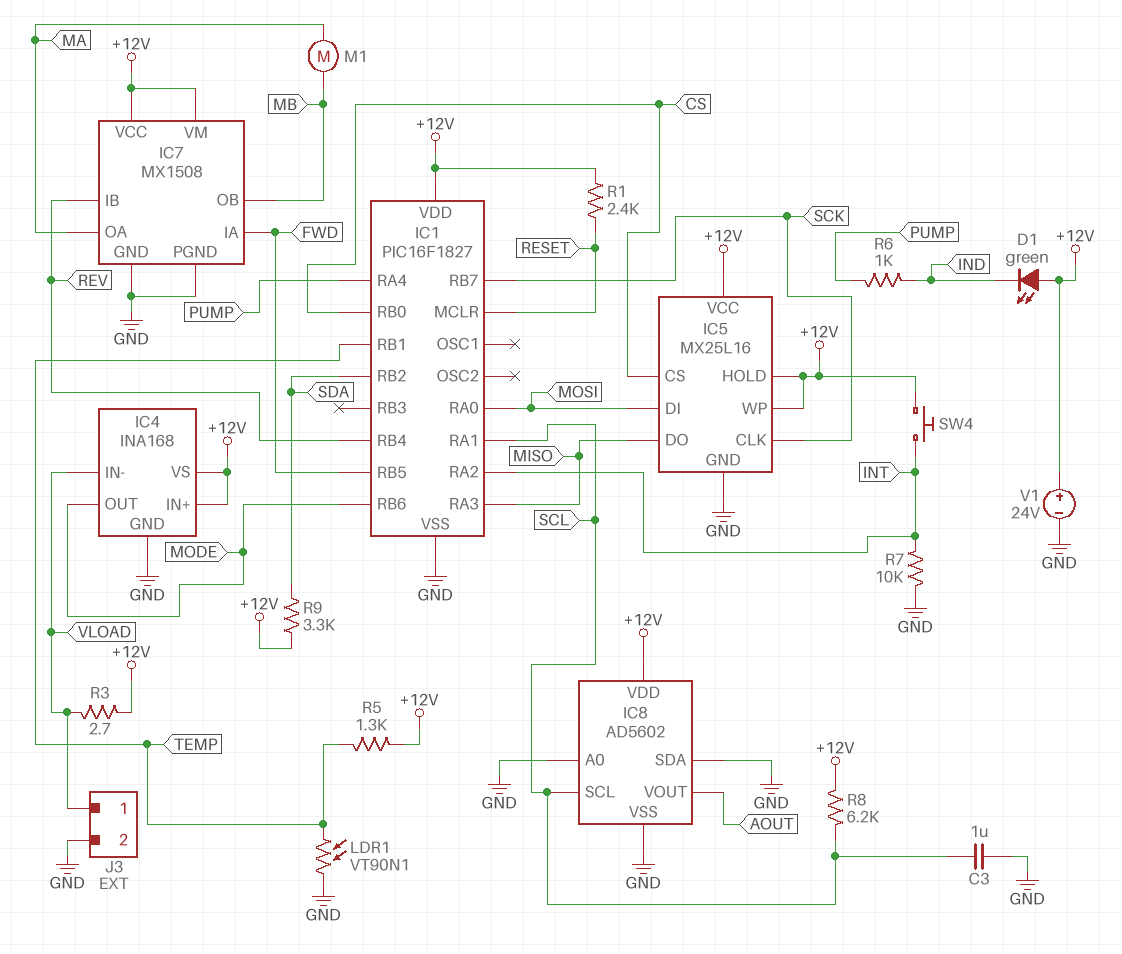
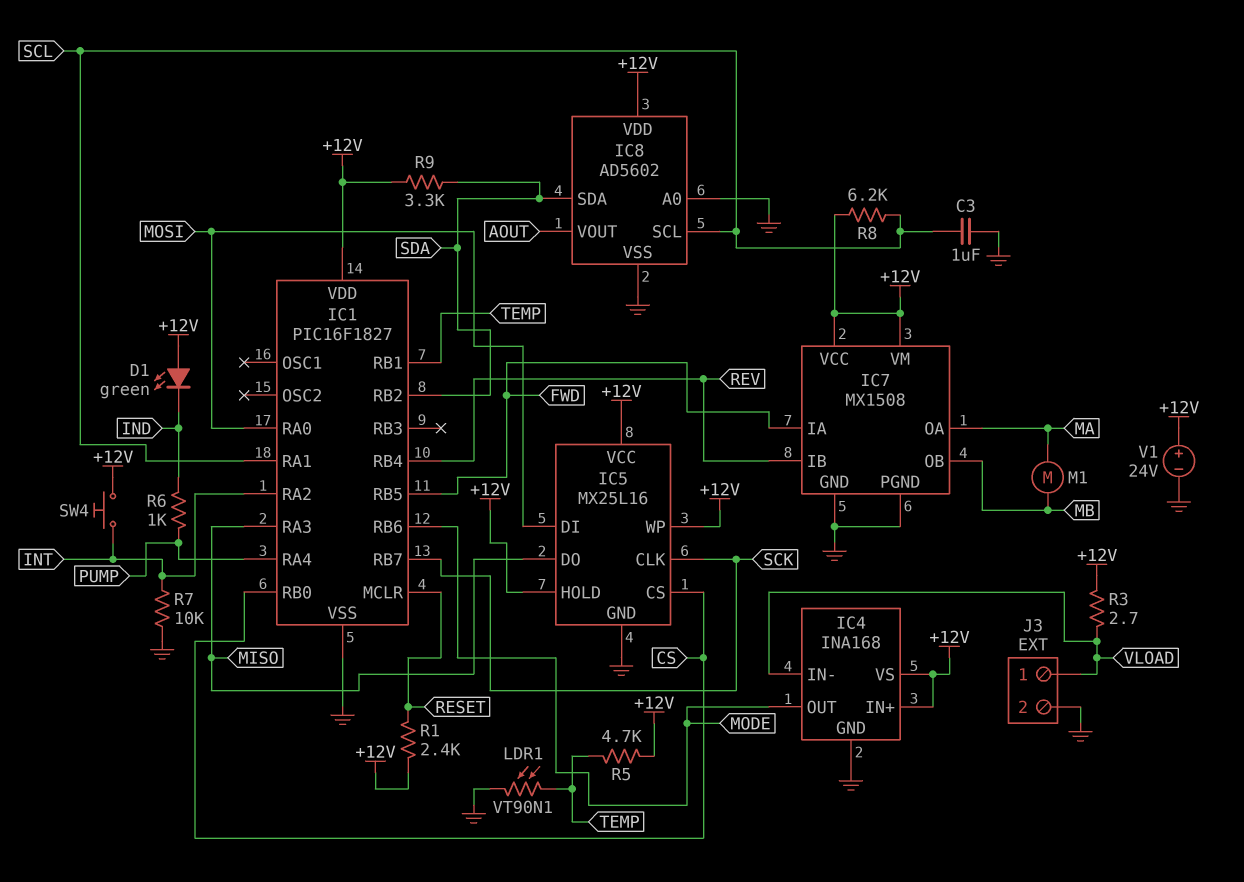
IC8 pin SDA: GND -> SDA
R5: 1.3k (+12V, TEMP) -> 4.7k (+12V, TEMP)

